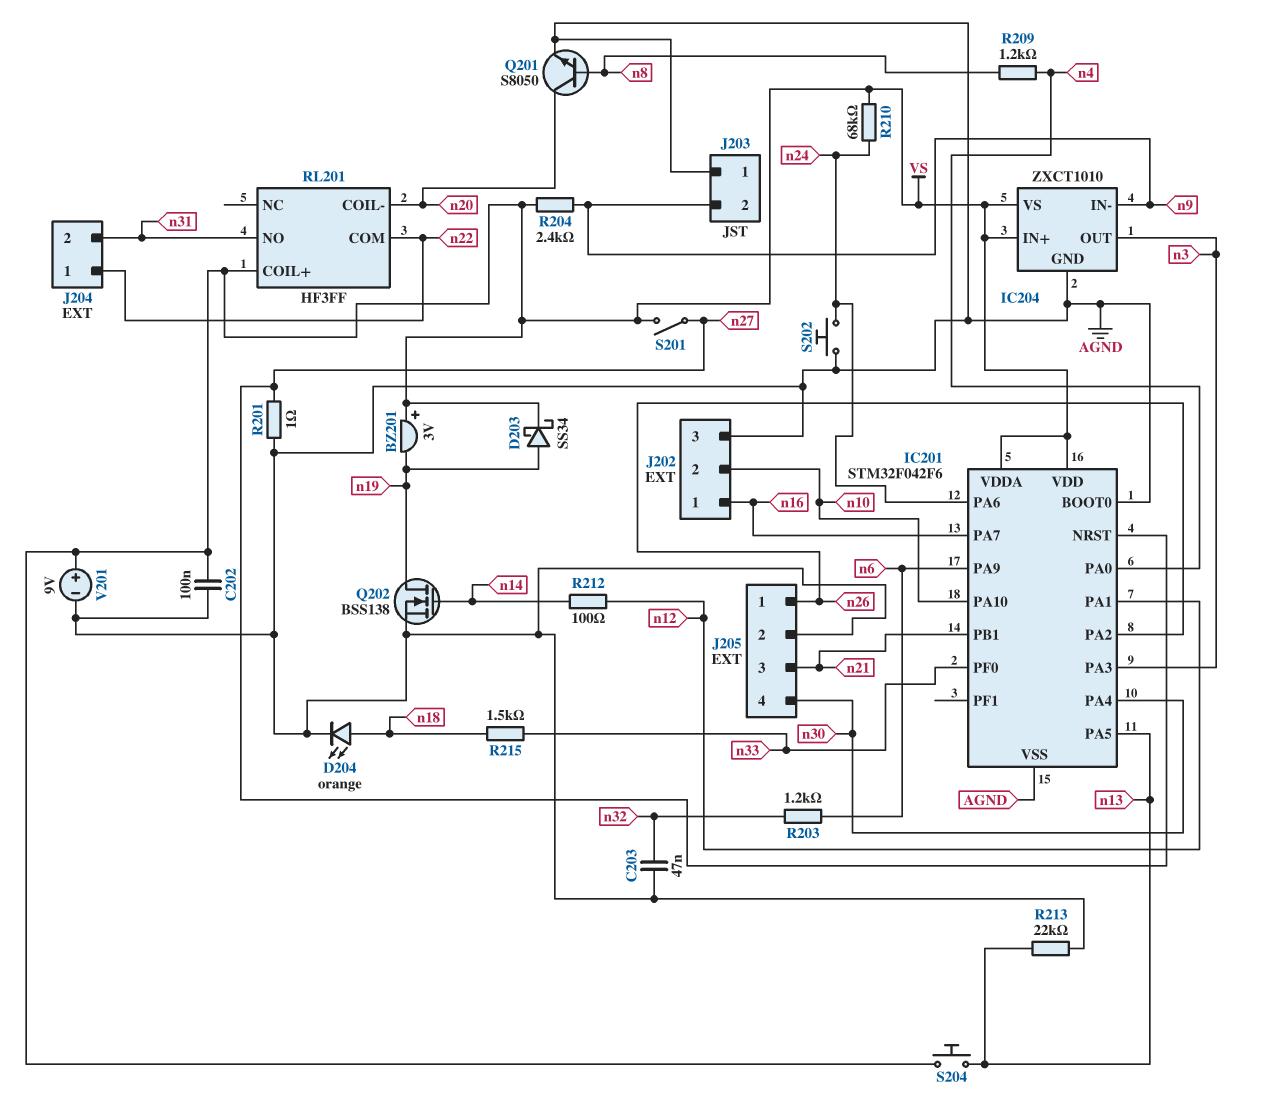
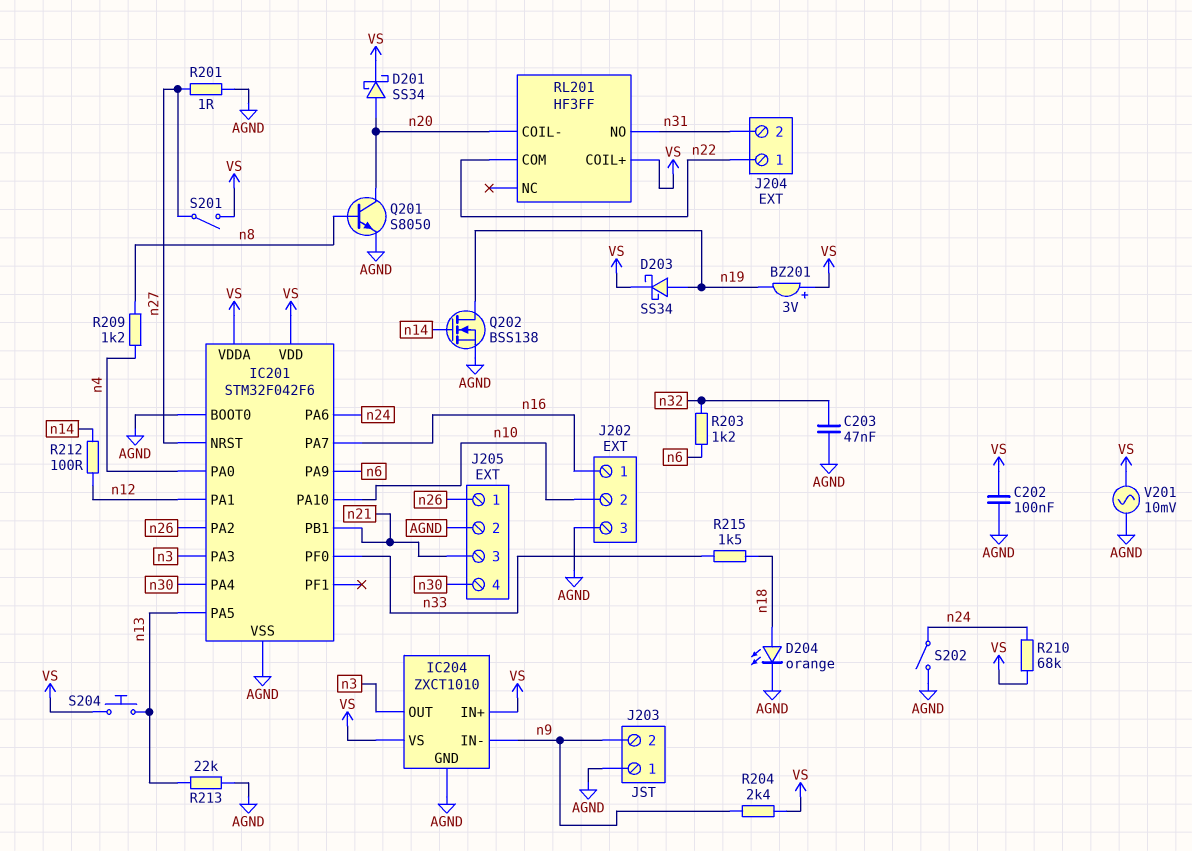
D201: none -> schottky SS34 (A n20, K VS)
S202: button (AGND, n24) -> switch (AGND, n24)
V201: 9V (plus VS, minus AGND) -> AC 10mV (AGND, VS)

